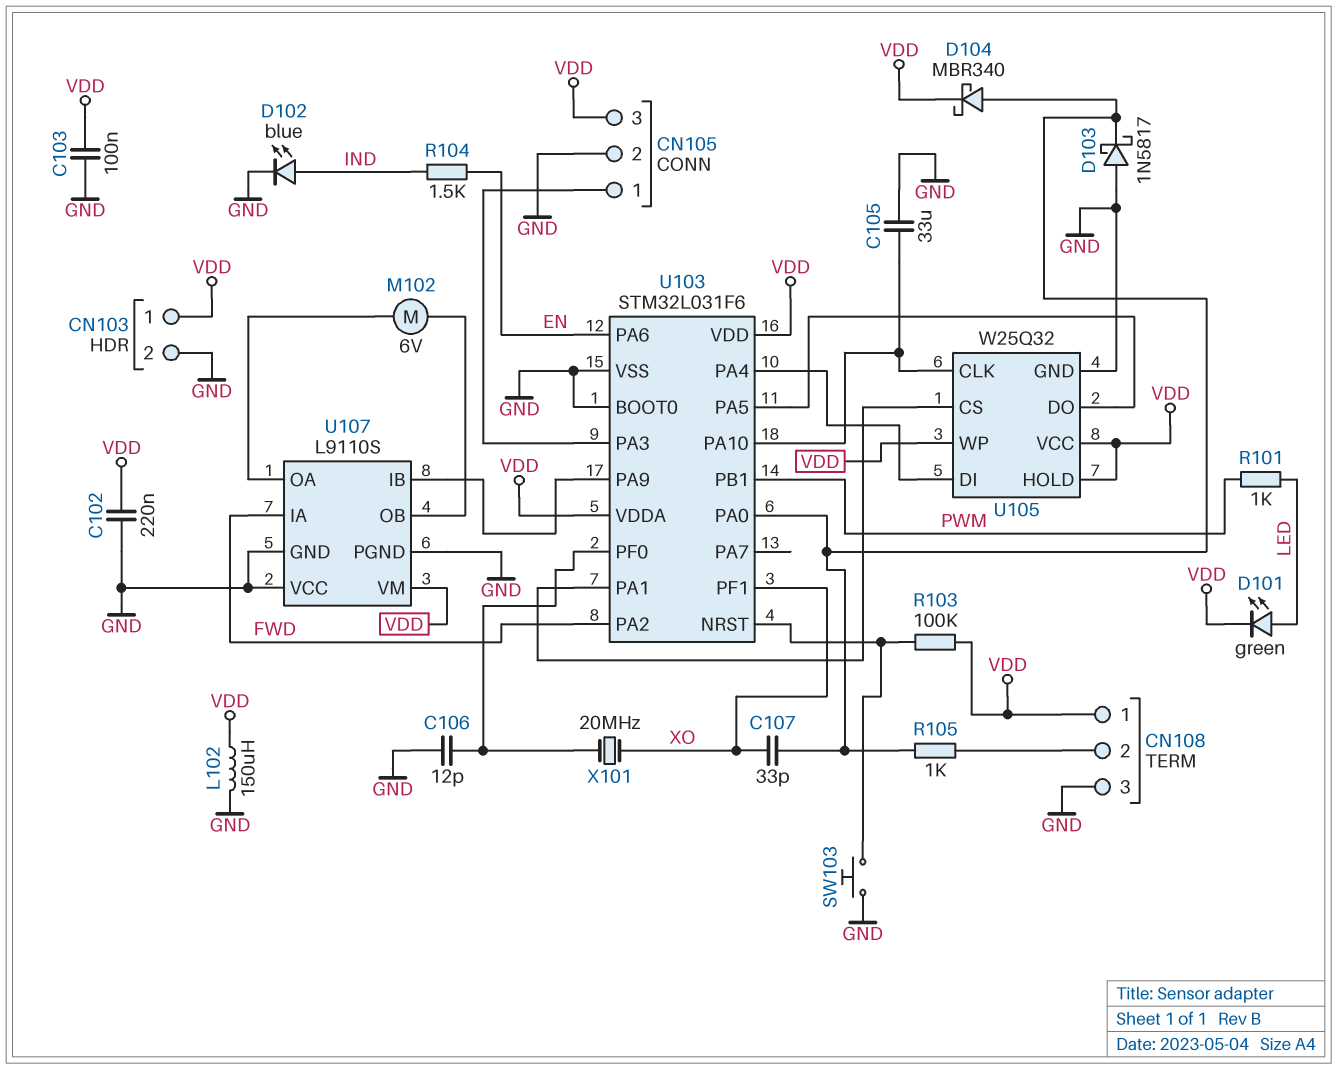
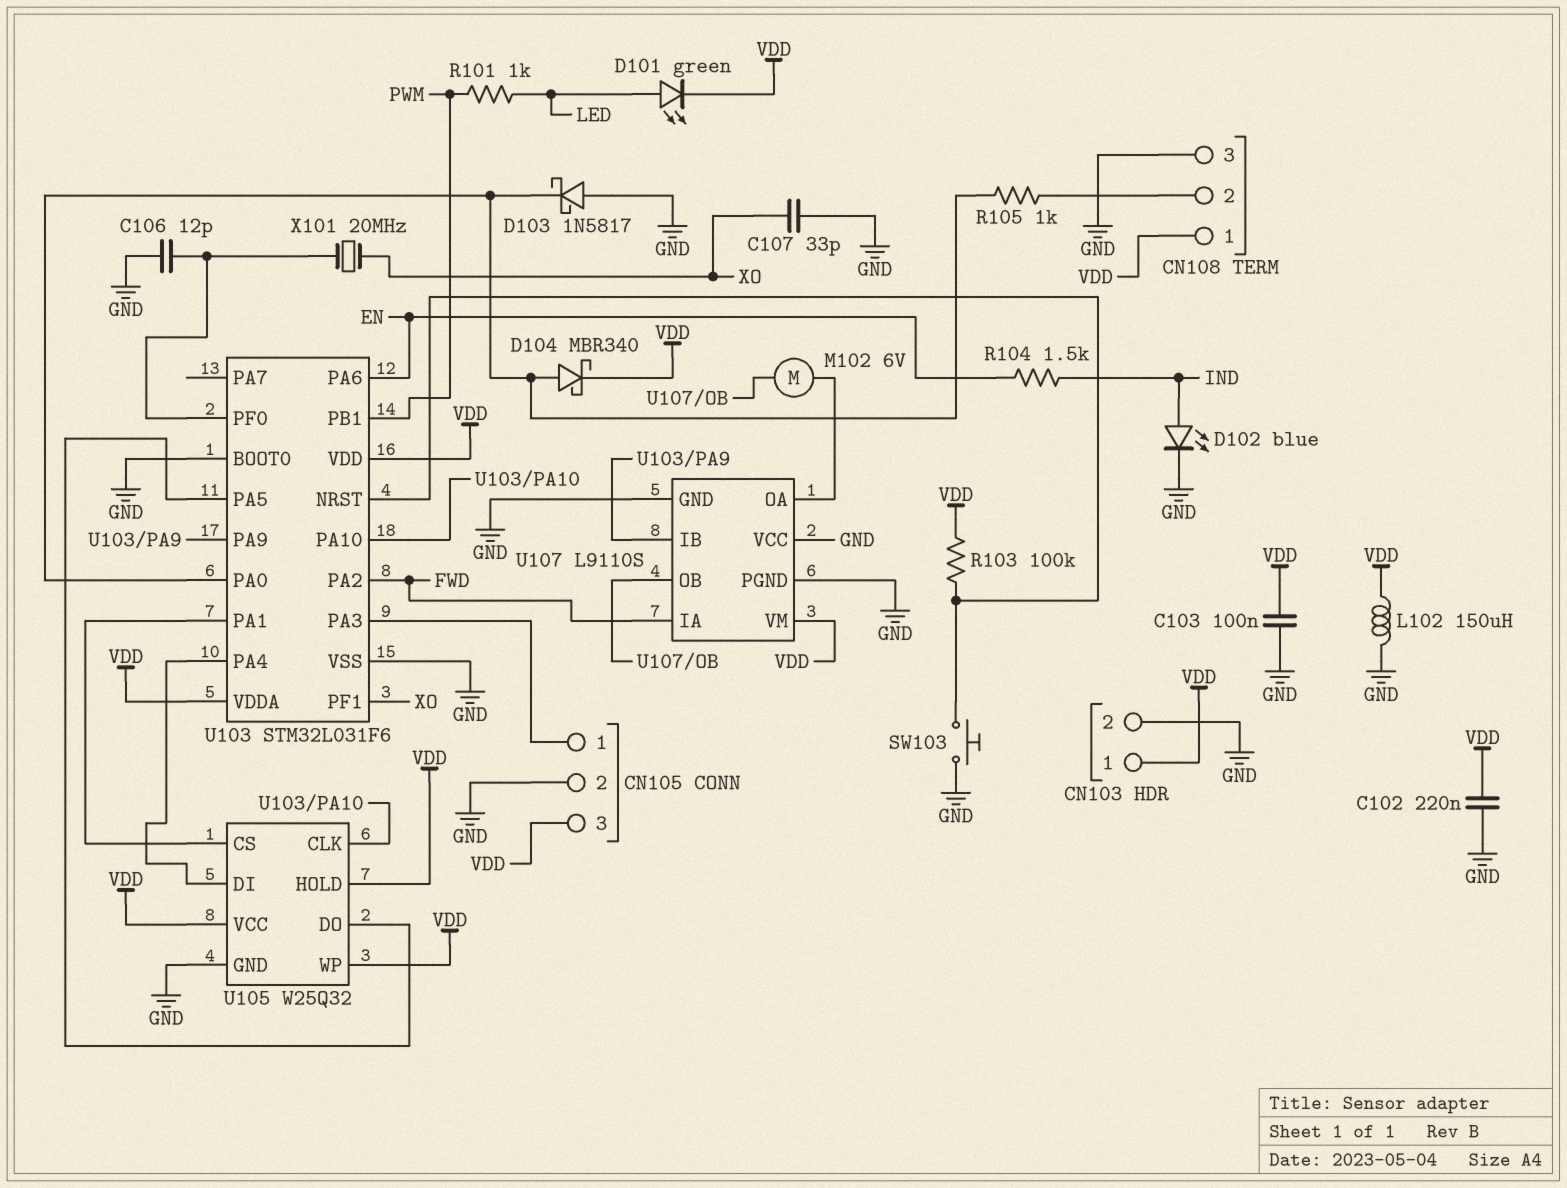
C105: 33uF (GND, U103/PA10) -> none
C107: 33pF (U103/PA0, XO) -> 33pF (GND, XO)

